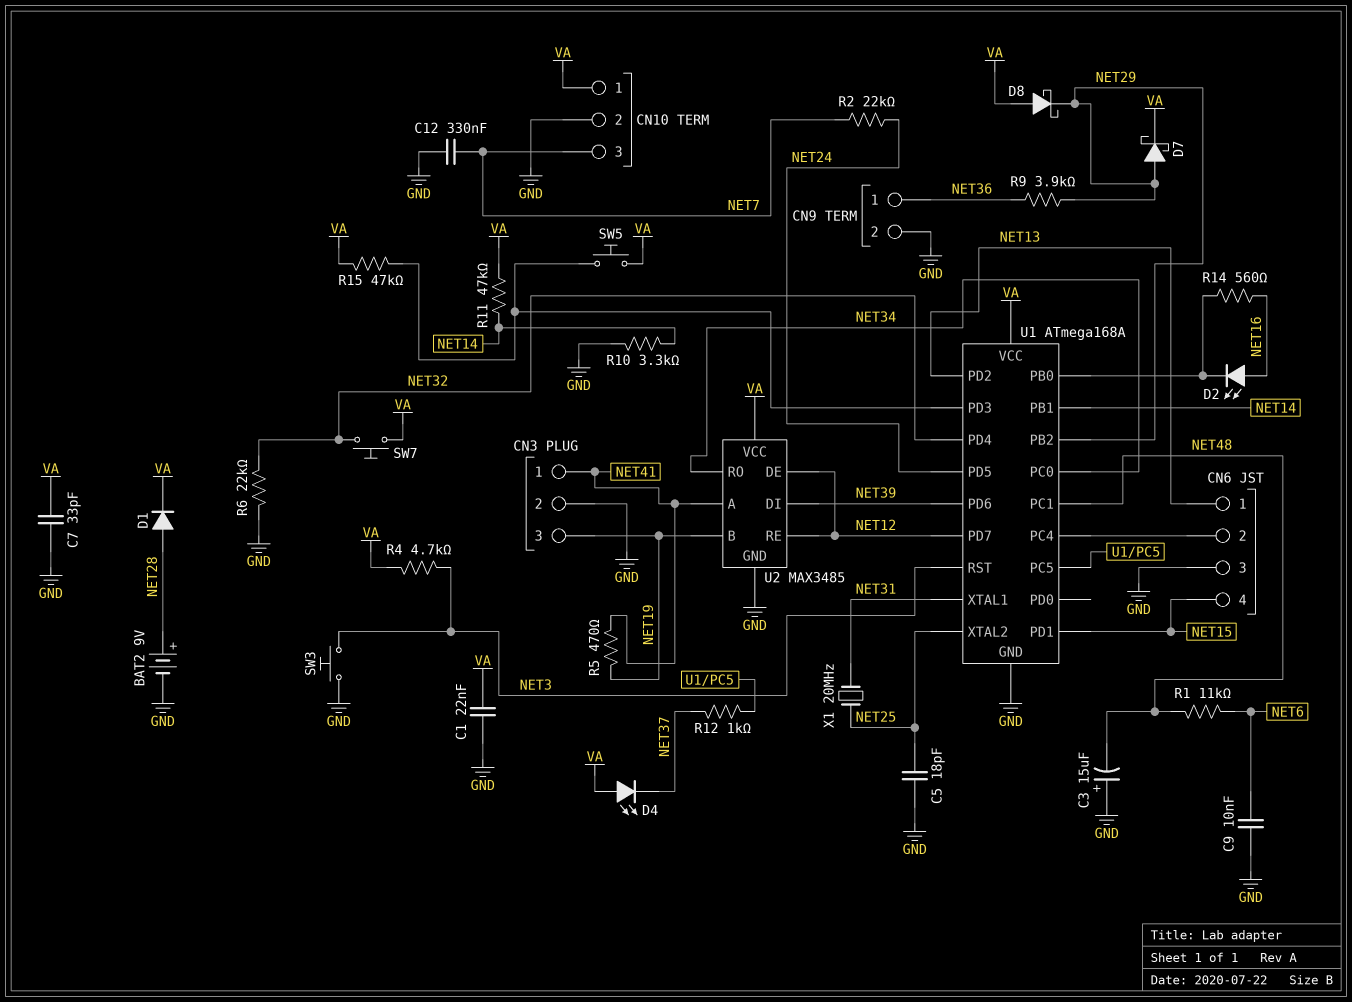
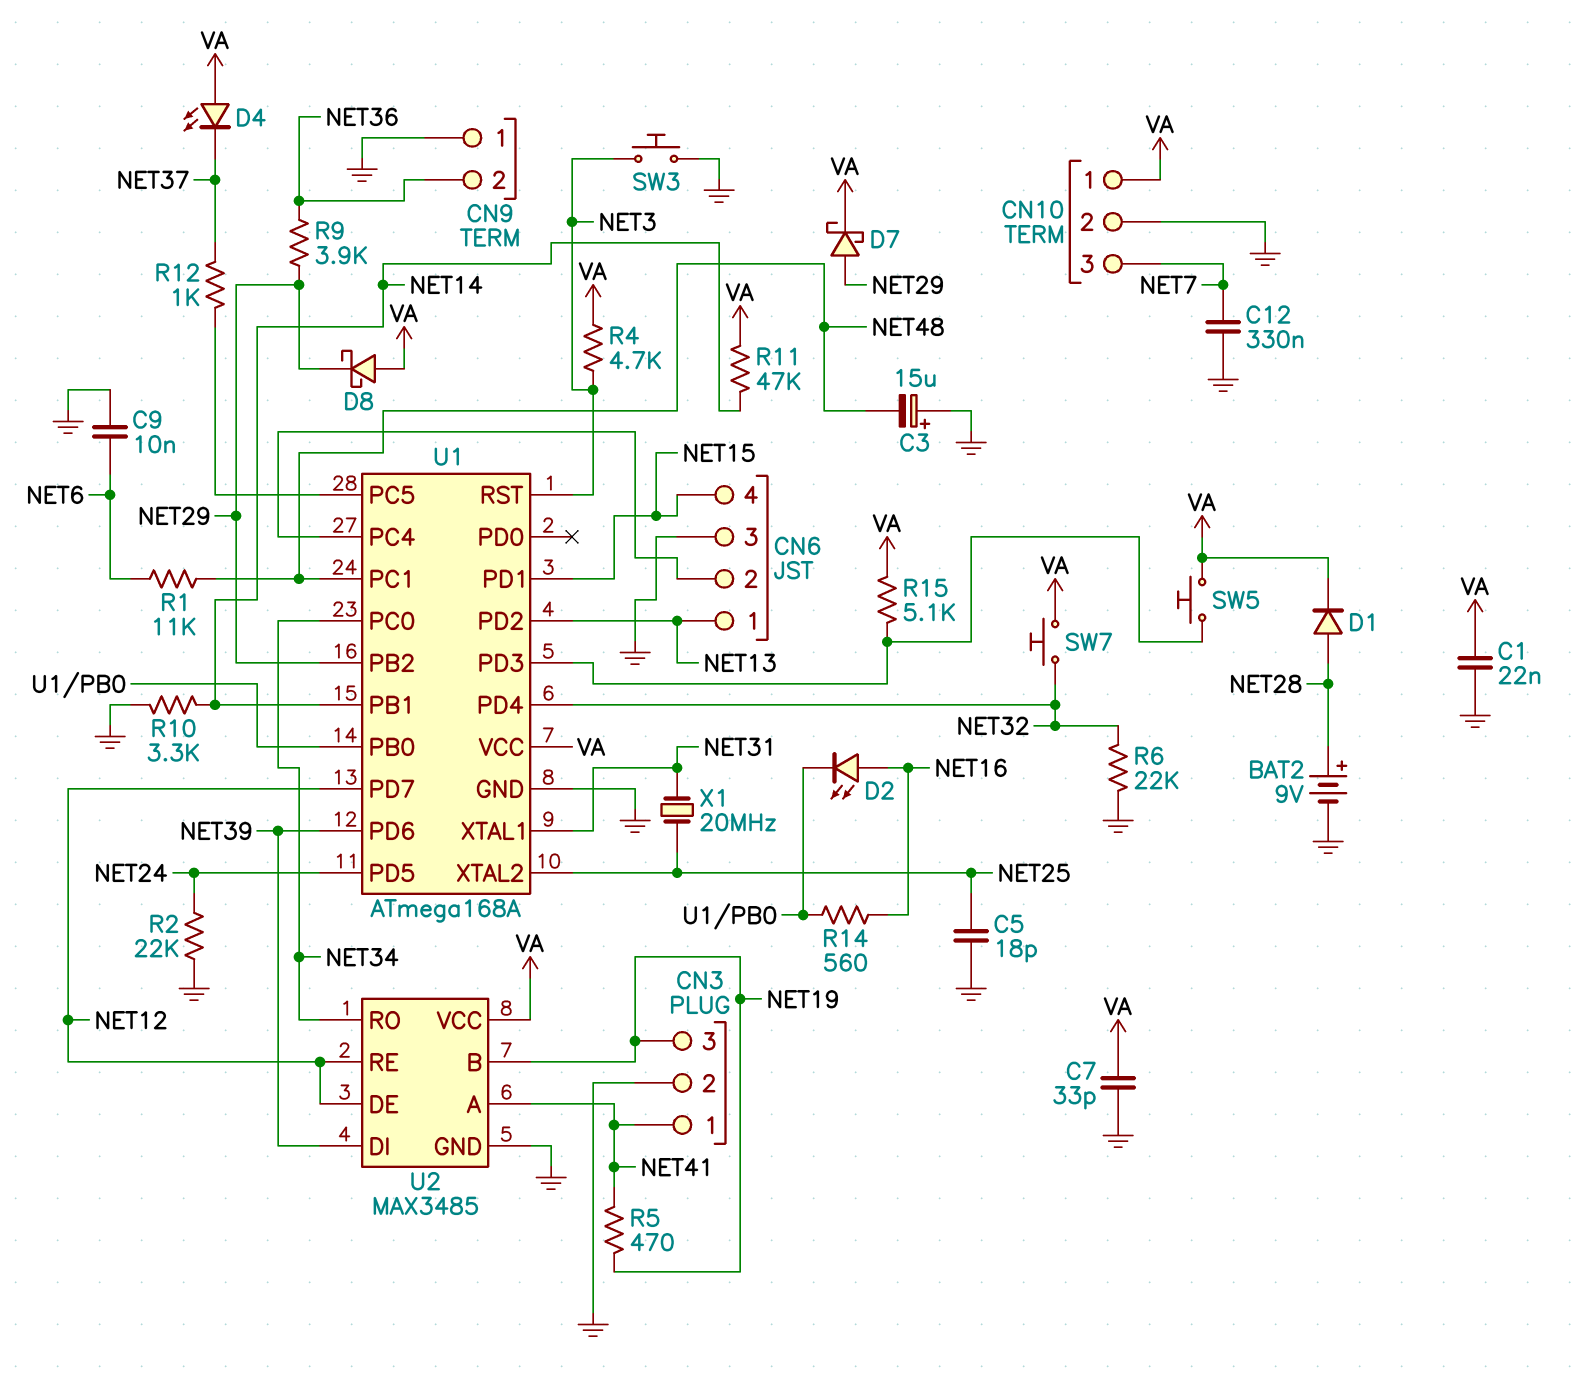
CN9 pin 1: NET36 -> GND
CN9 pin 2: GND -> NET36
R2: 22k (NET7, NET24) -> 22k (GND, NET24)
R15: 47k (U1/PD3, VA) -> 5.1k (U1/PD3, VA)

